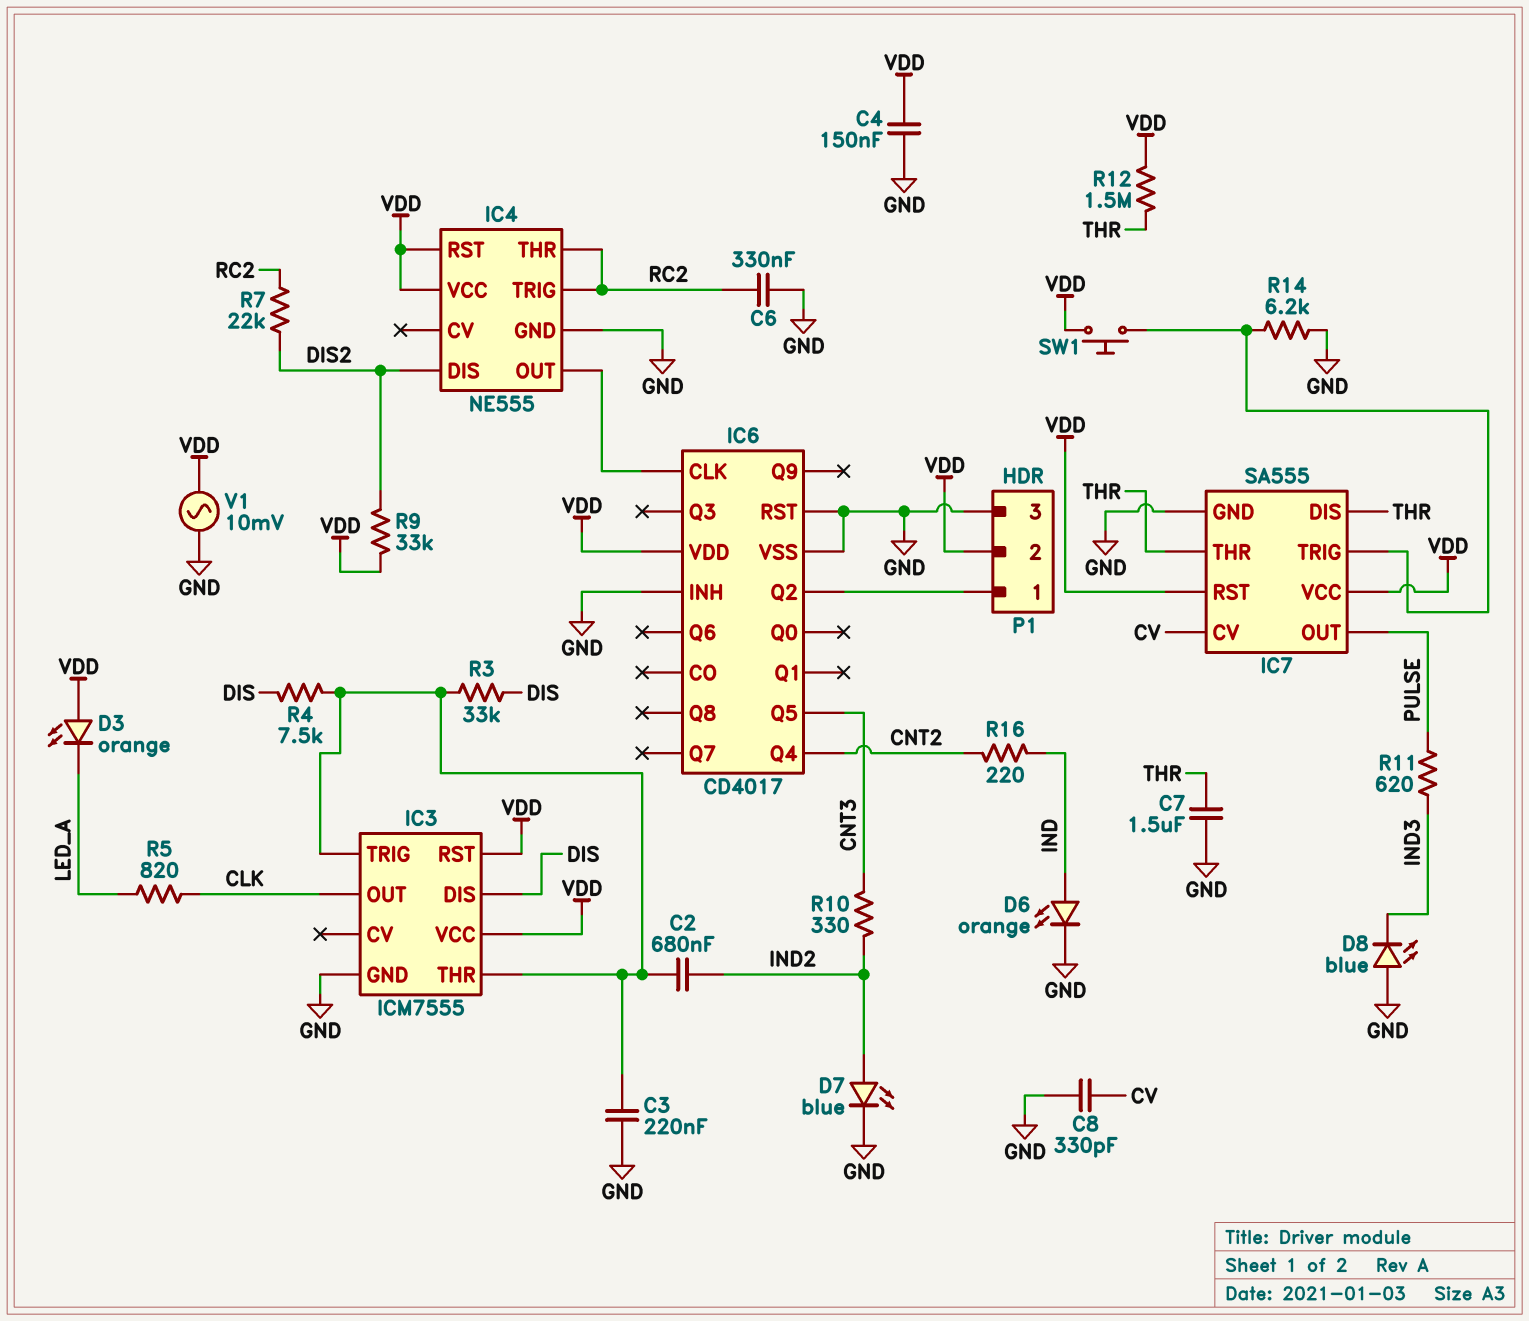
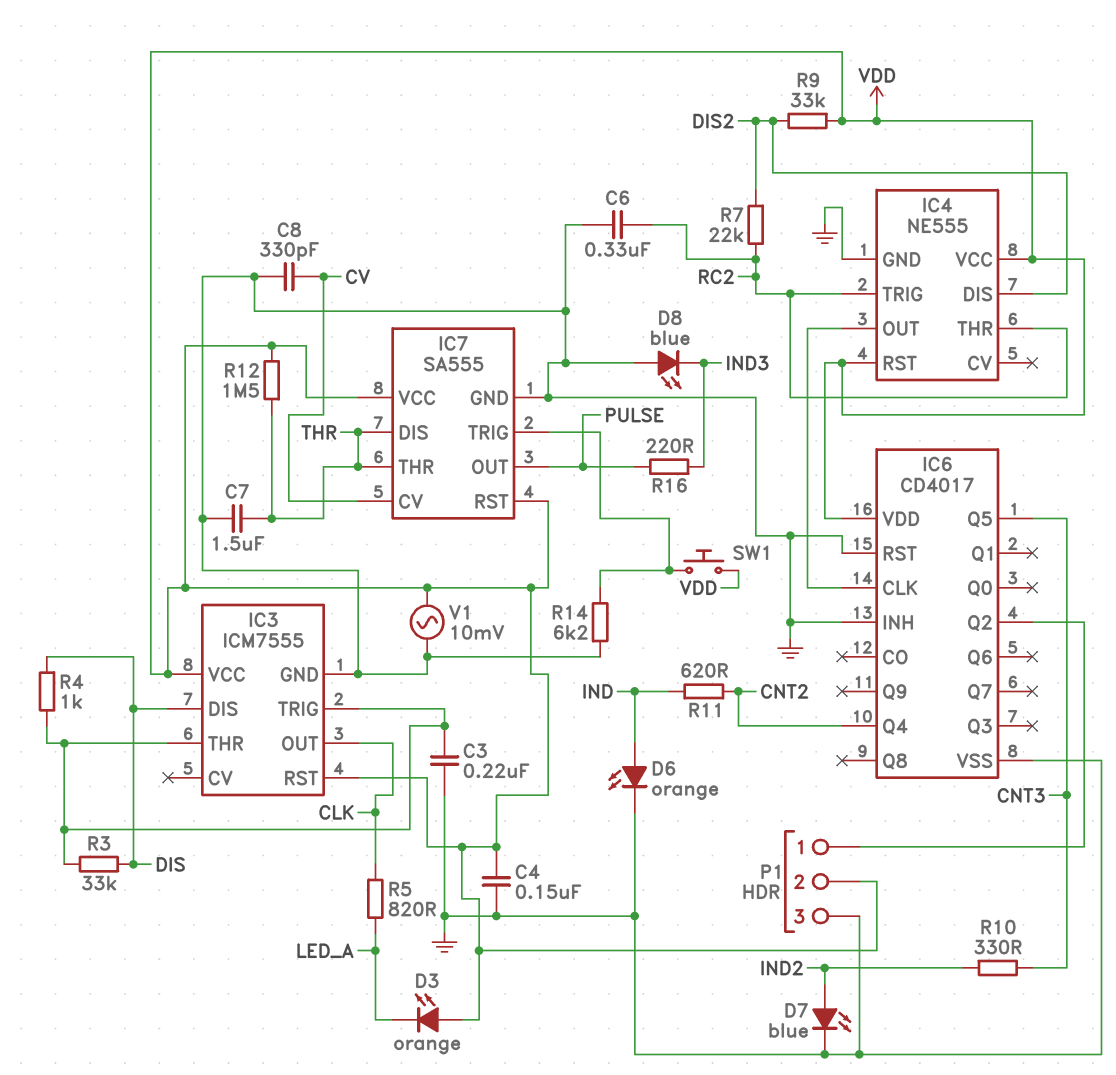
C2: 680nF (IC3/THR, IND2) -> none
R4: 7.5k (DIS, IC3/THR) -> 1k (DIS, IC3/THR)
R11: 620 (IND3, PULSE) -> 620 (CNT2, IND)
R16: 220 (CNT2, IND) -> 220 (IND3, PULSE)

